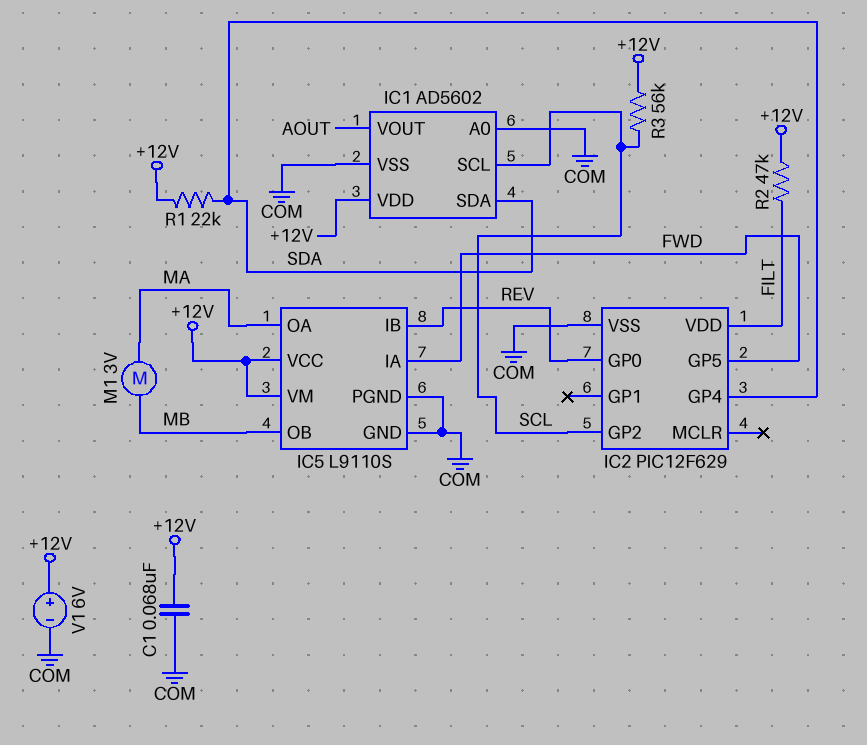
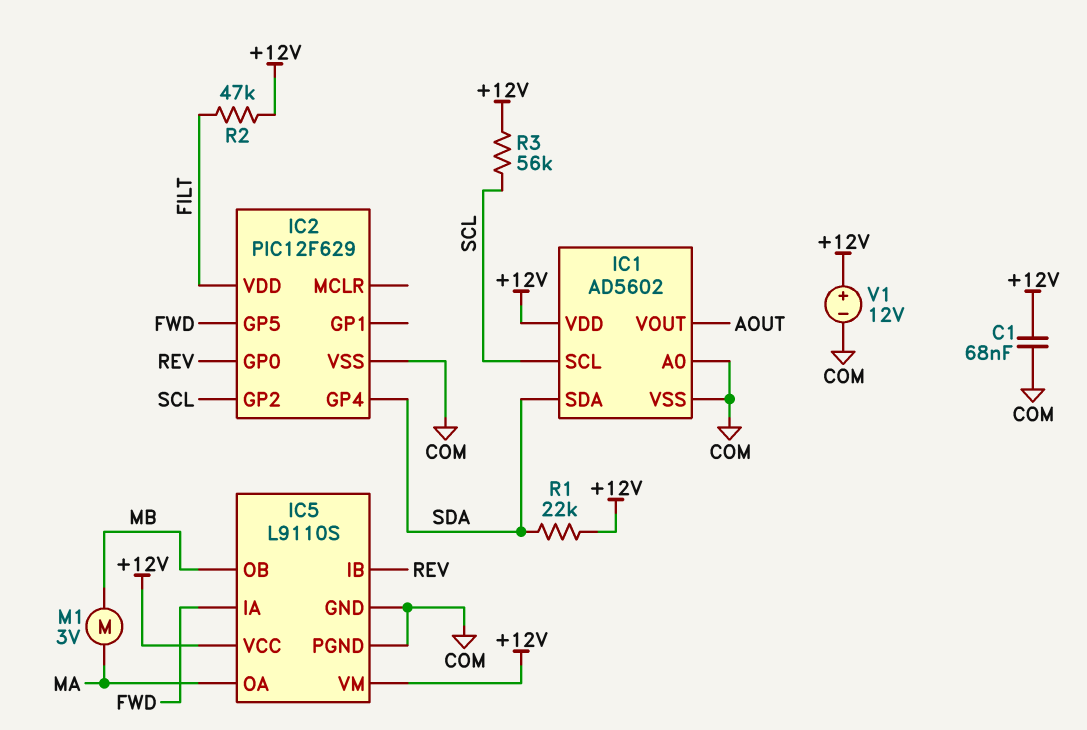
V1: 6V (plus +12V, minus COM) -> 12V (plus +12V, minus COM)

